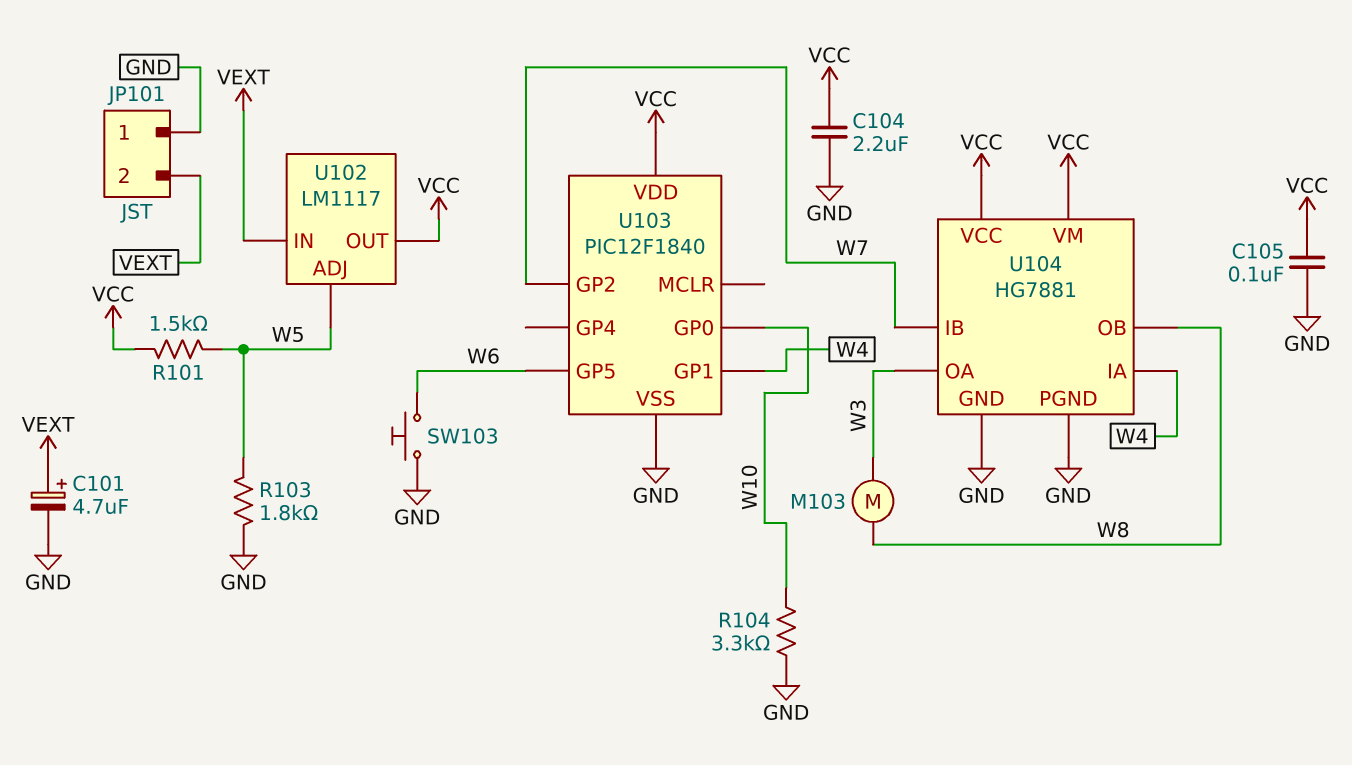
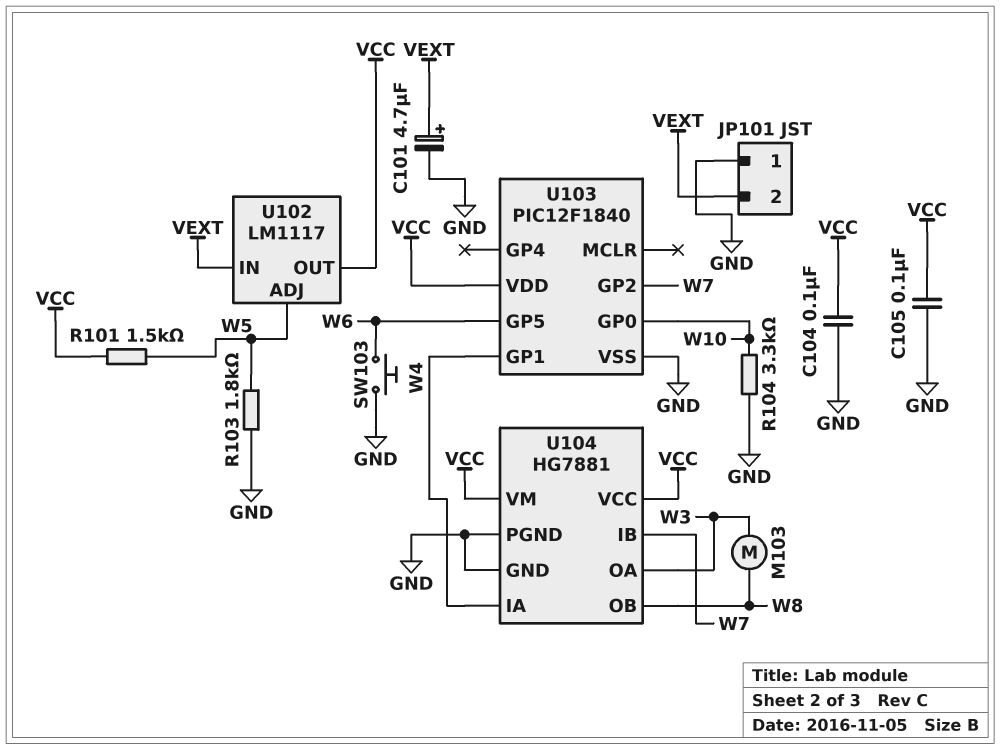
C104: 2.2uF (GND, VCC) -> 100nF (GND, VCC)

